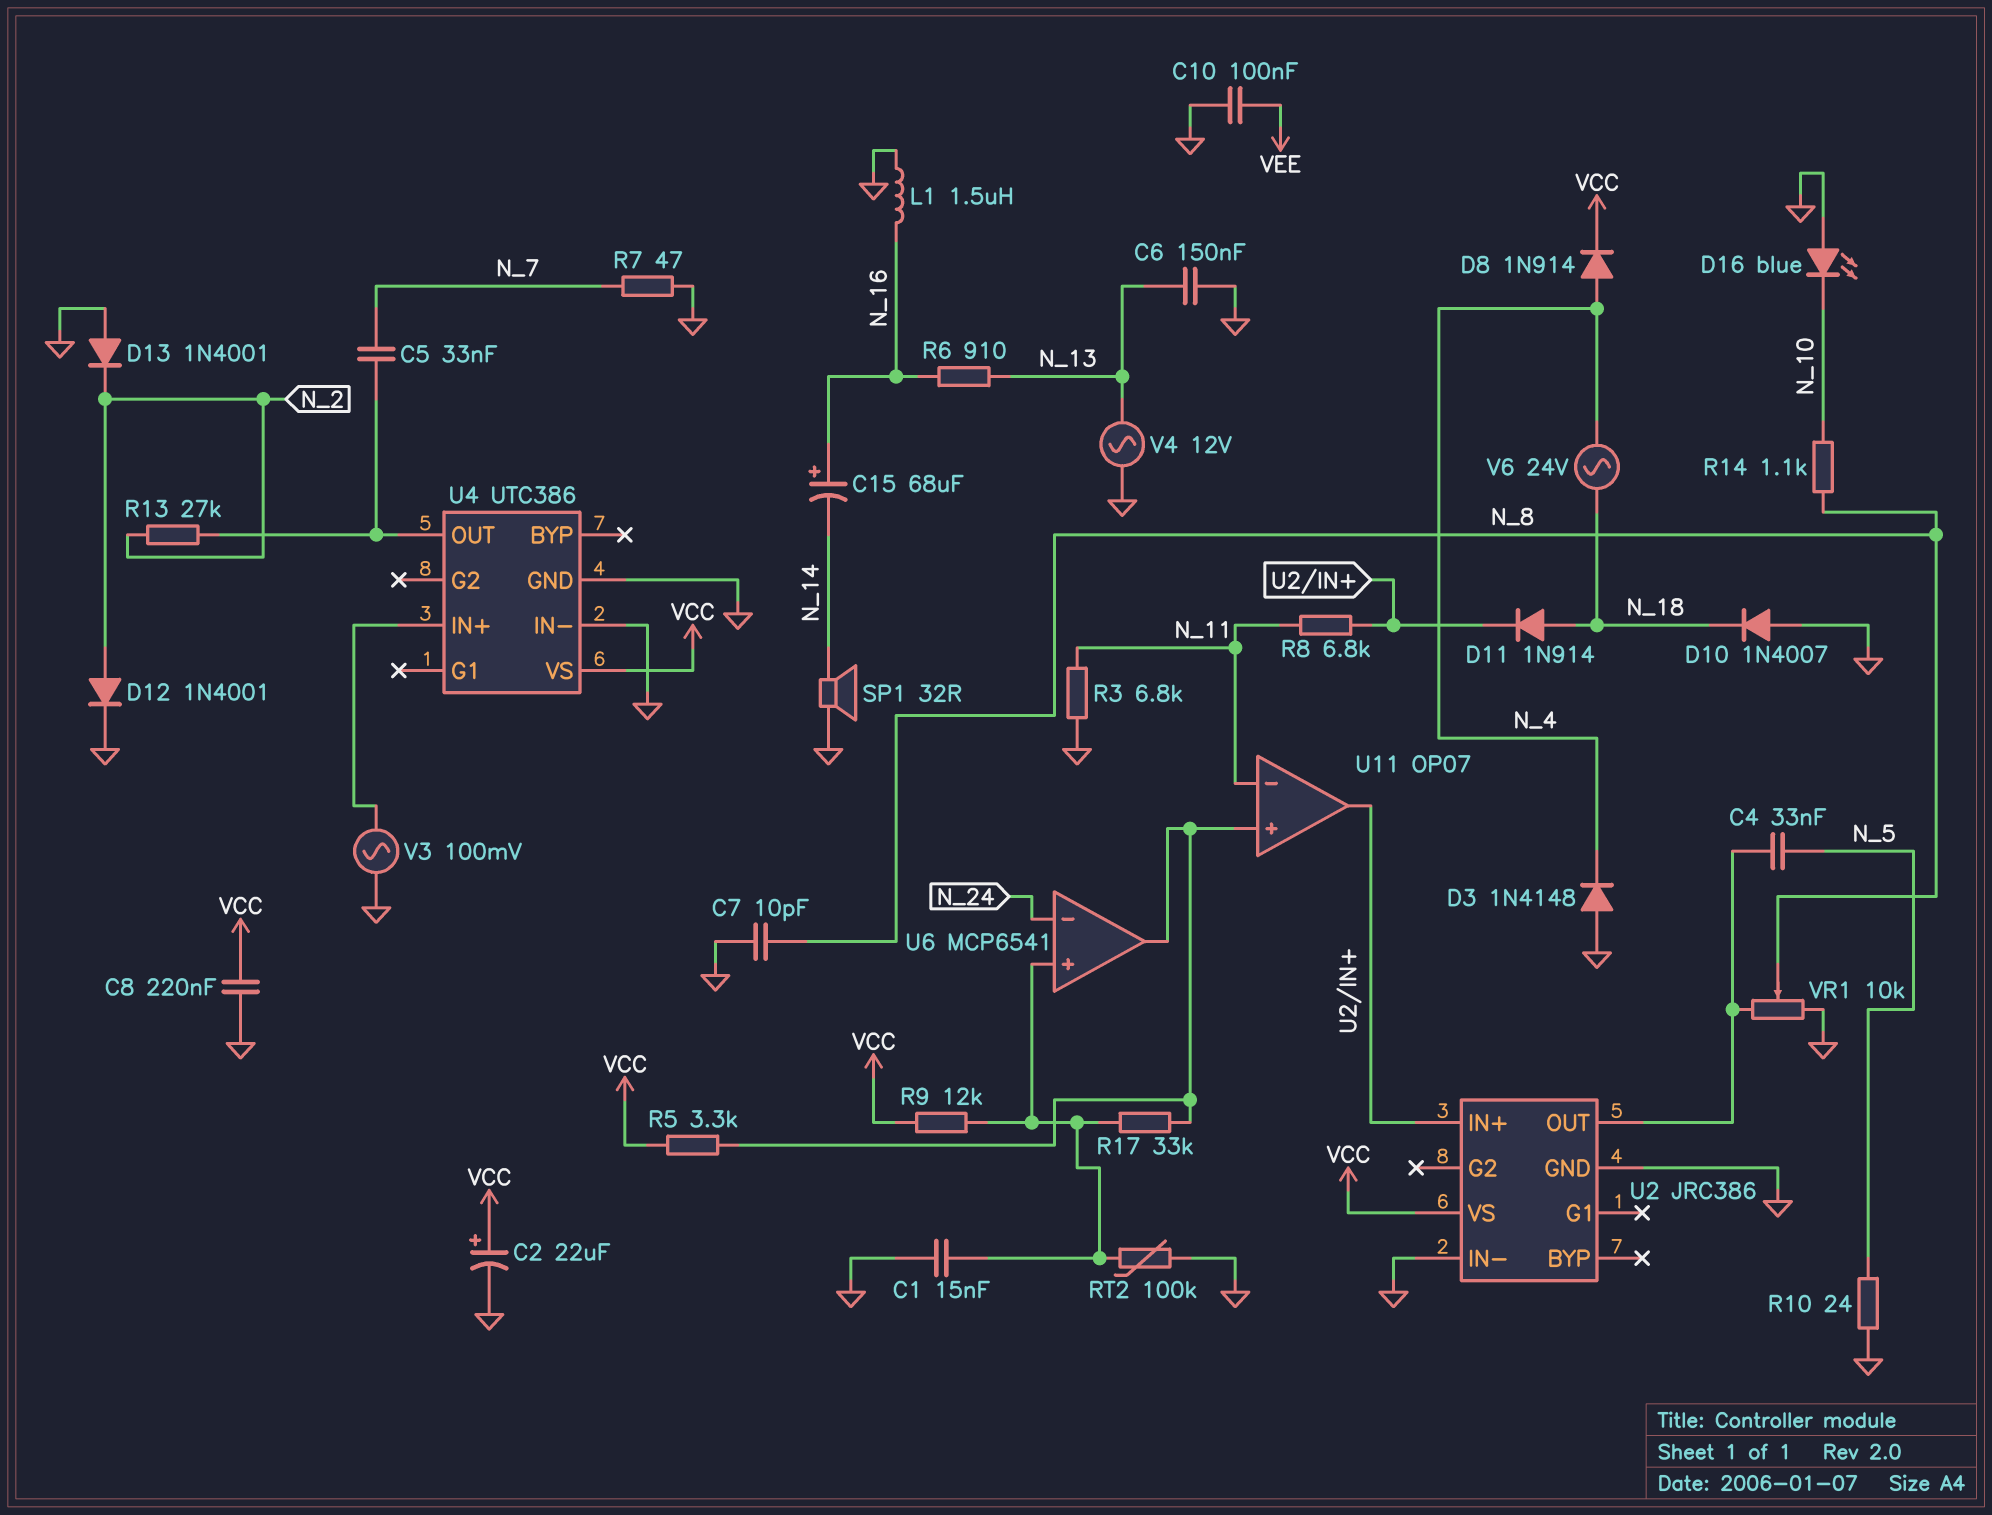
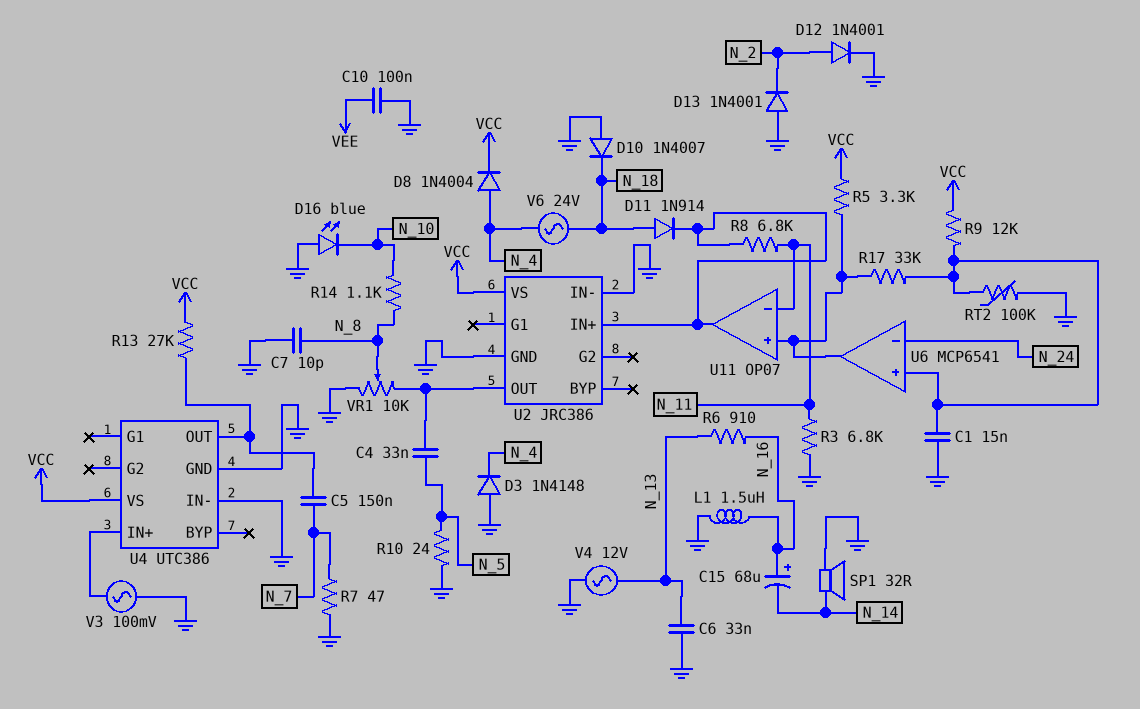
C2: 22uF (plus VCC, minus GND) -> none
C5: 33nF (N_7, U4/OUT) -> 150nF (N_7, U4/OUT)
C6: 150nF (GND, N_13) -> 33nF (GND, N_13)
C8: 220nF (GND, VCC) -> none
D8: diode 1N914 (A N_4, K VCC) -> diode 1N4004 (A N_4, K VCC)
R13: 27k (N_2, U4/OUT) -> 27k (U4/OUT, VCC)

